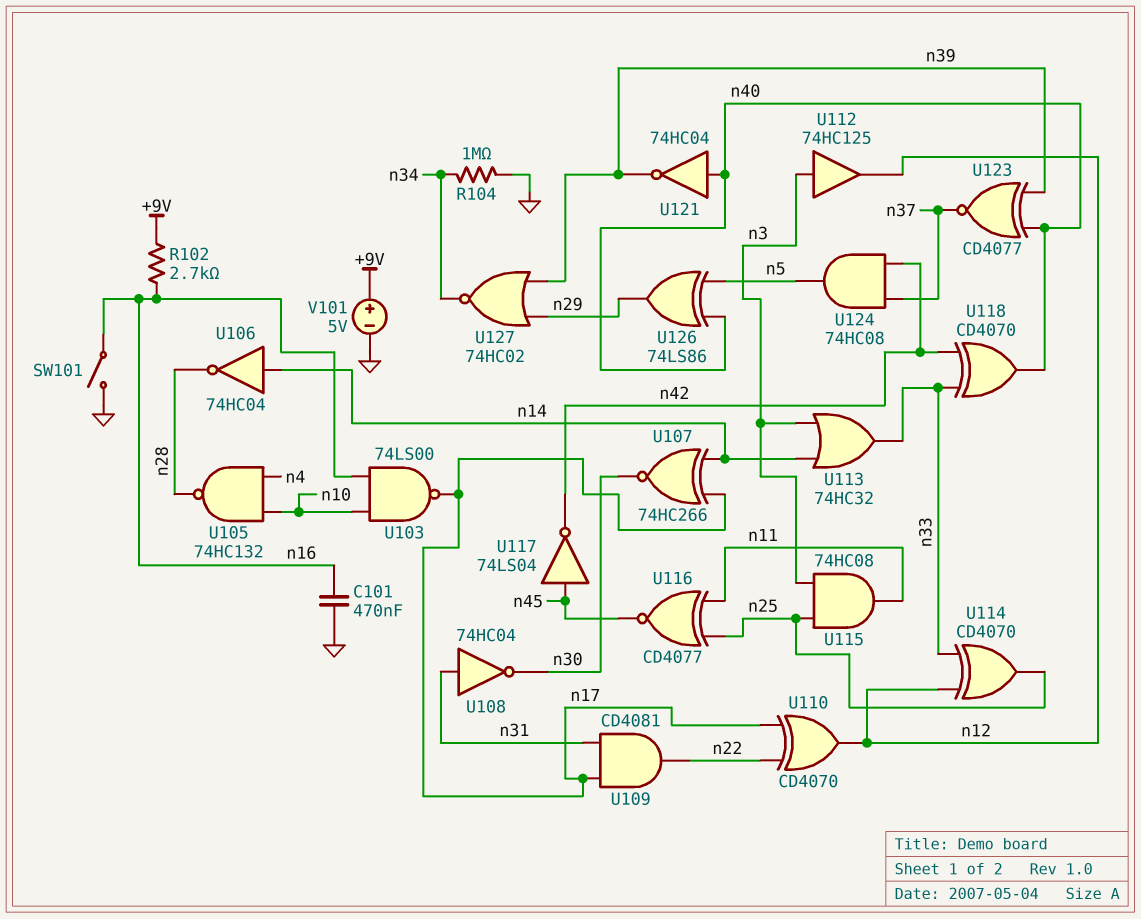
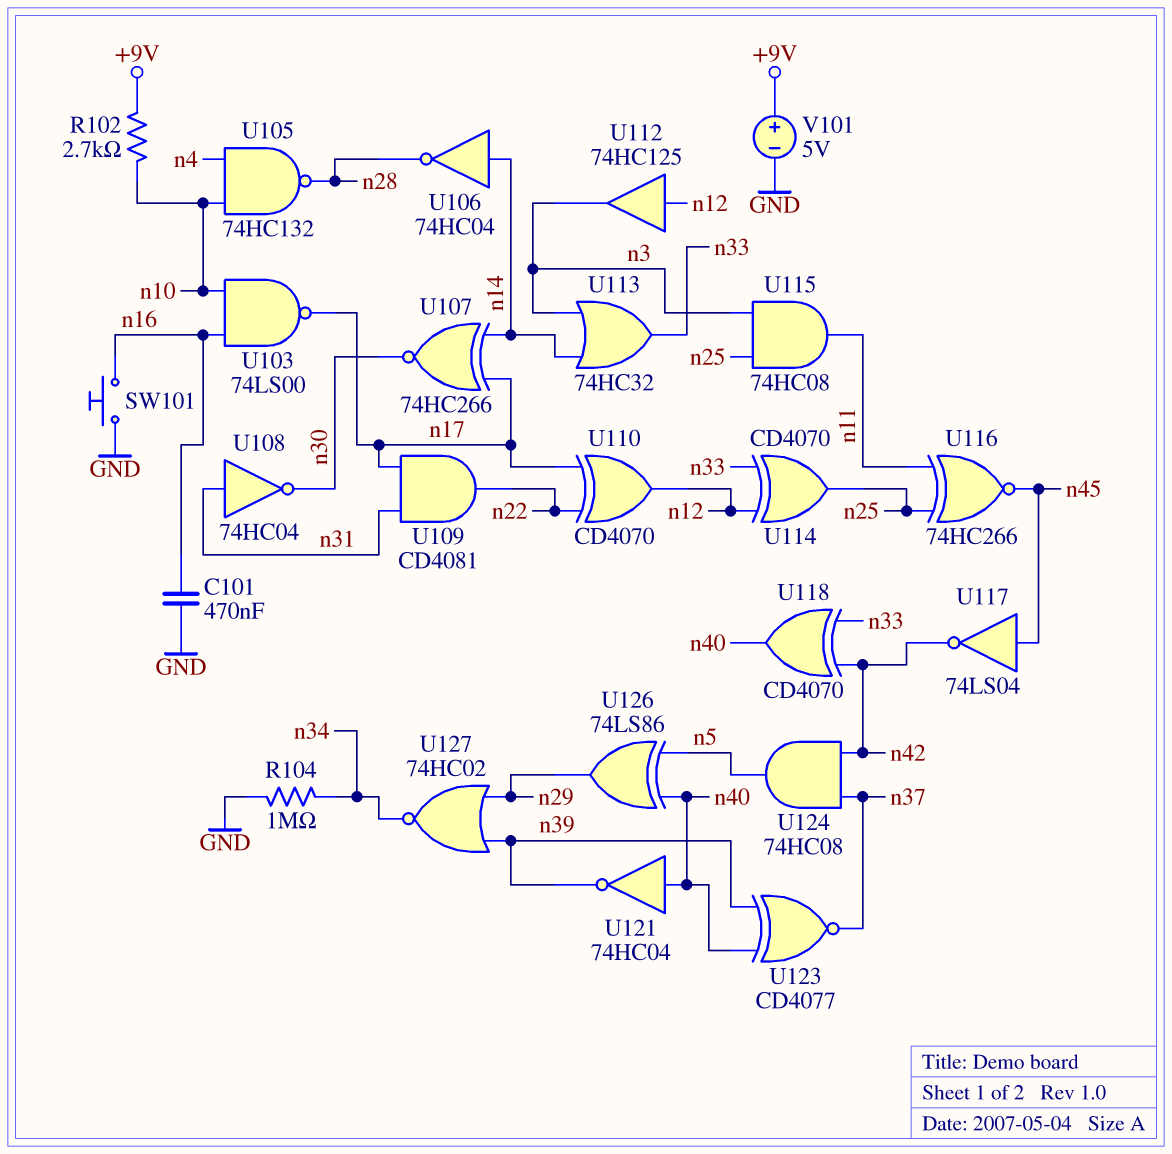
R102: 2.7k (+9V, n16) -> 2.7k (+9V, n10)
SW101: switch (GND, n16) -> button (GND, n16)
U112: buffer 74HC125 (in n3, out n12) -> buffer 74HC125 (in n12, out n3)
U116: XNOR CD4077 (in n11, in n25, out n45) -> XNOR 74HC266 (in n11, in n25, out n45)

